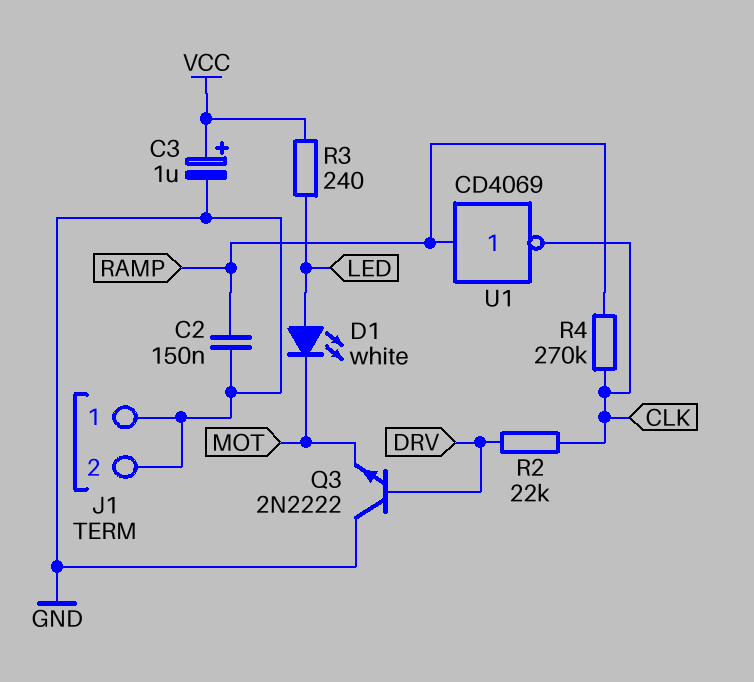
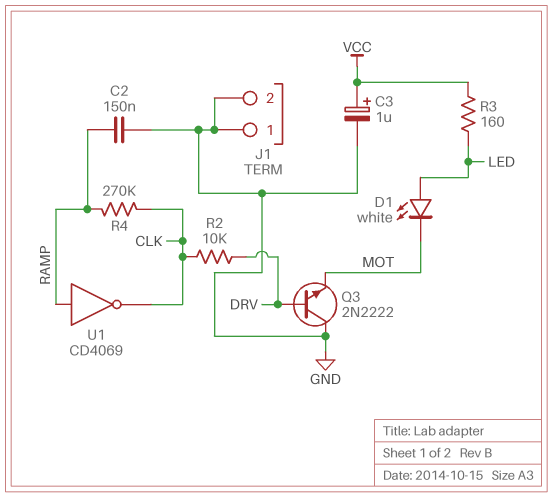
R2: 22k (CLK, DRV) -> 10k (CLK, DRV)
R3: 240 (LED, VCC) -> 160 (LED, VCC)

